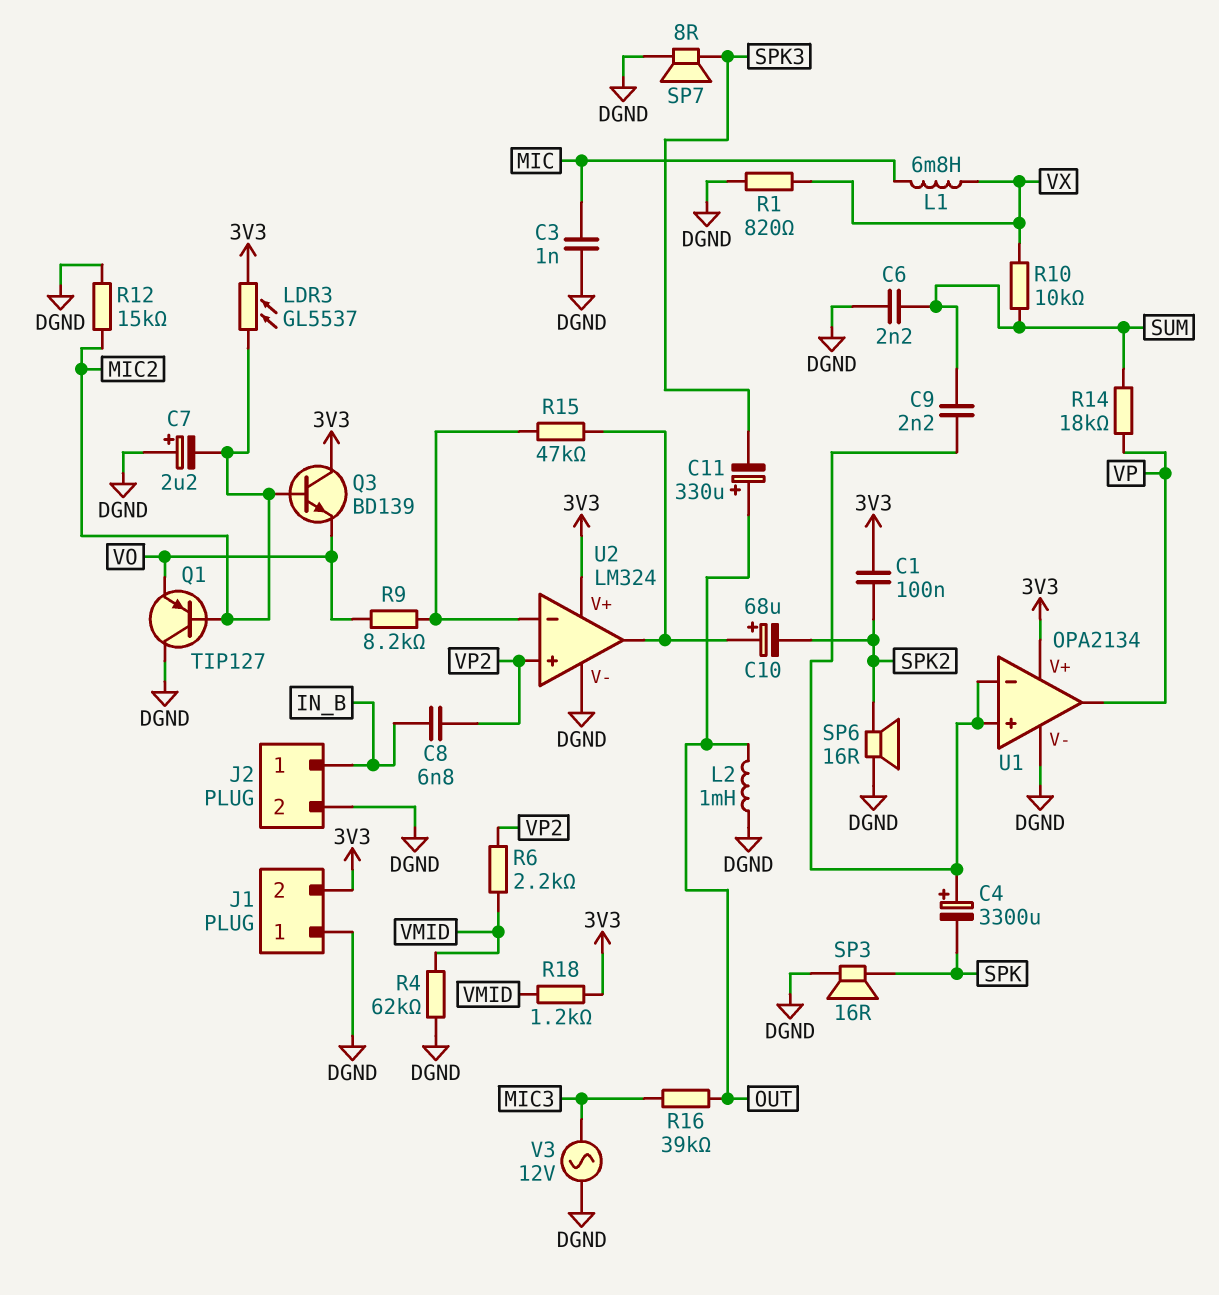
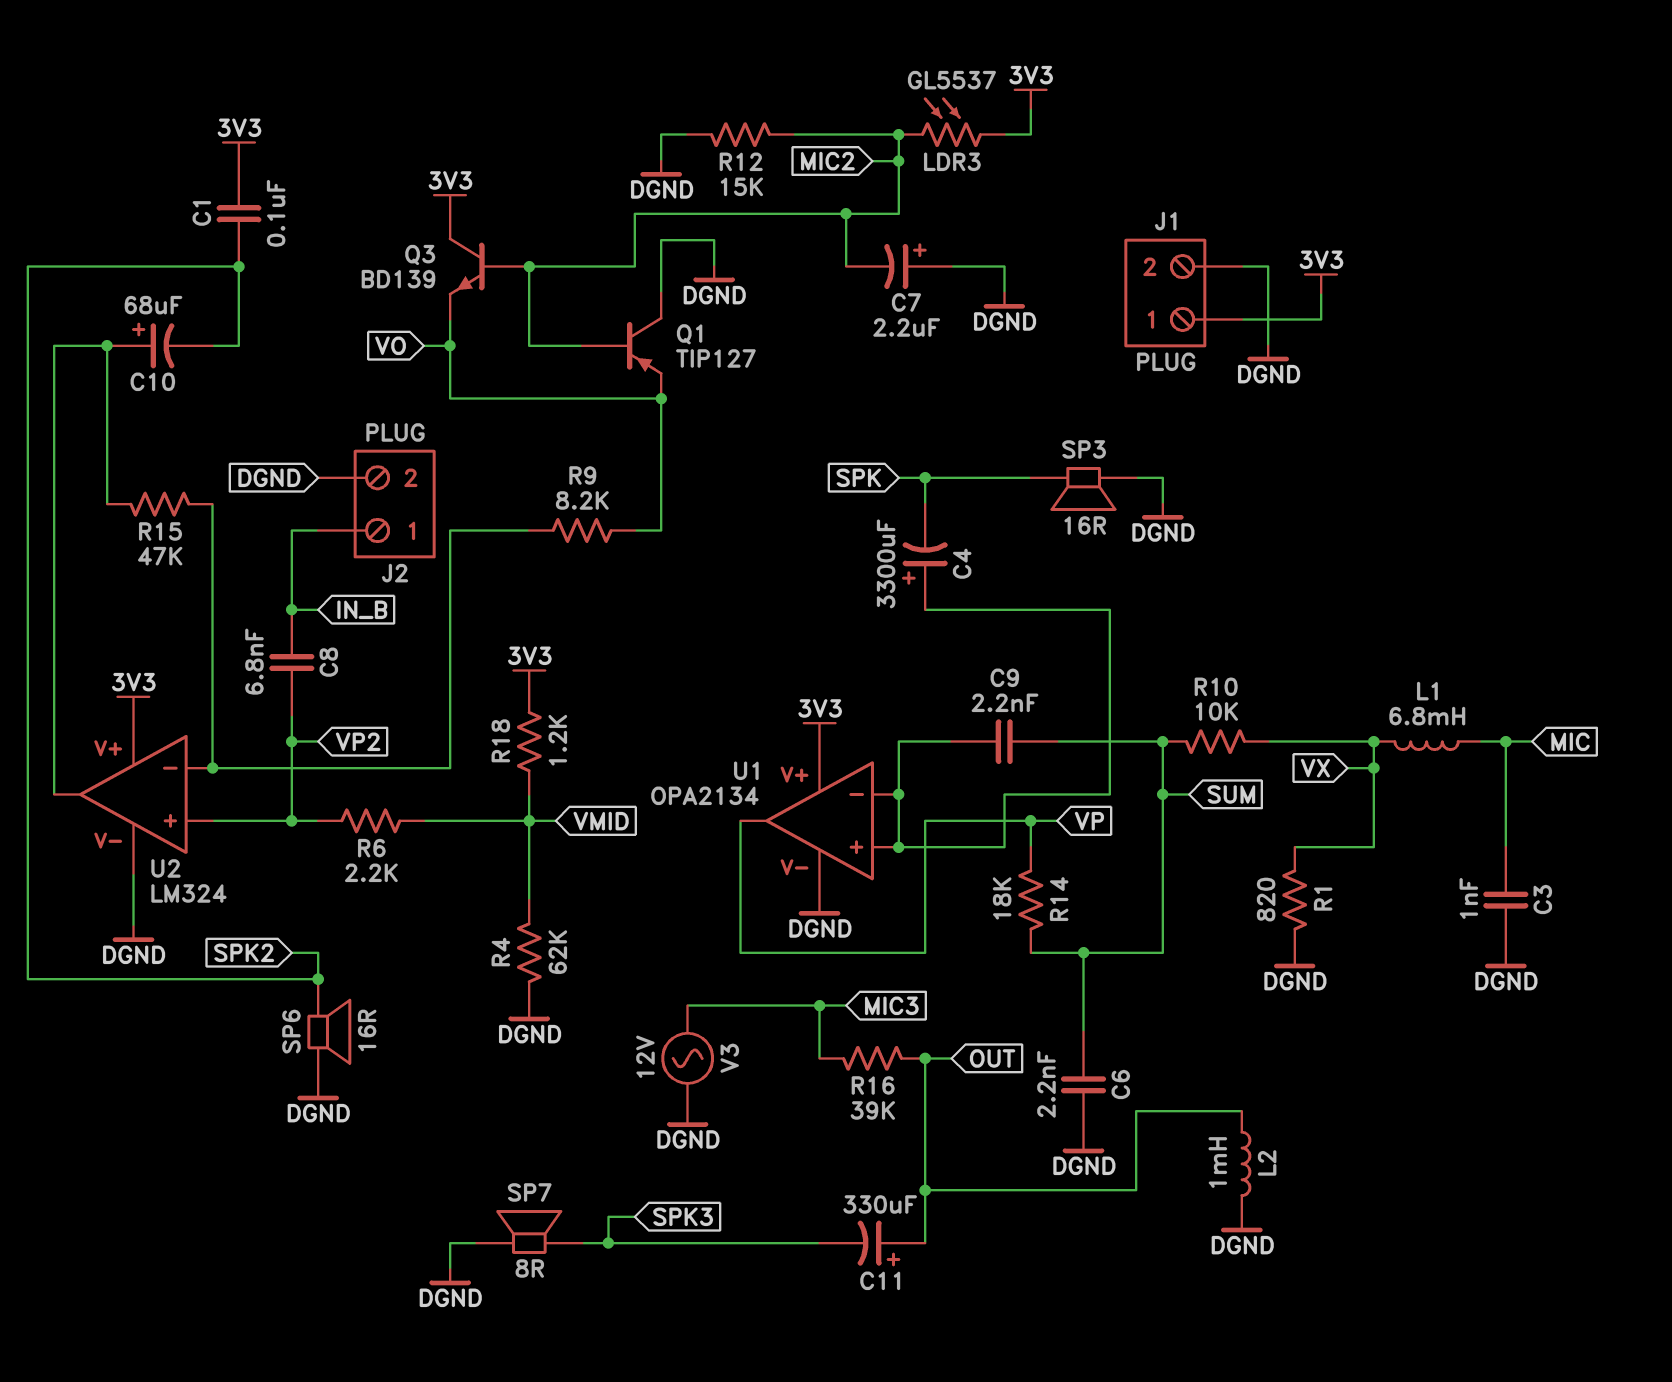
J1 pin 1: DGND -> 3V3
J1 pin 2: 3V3 -> DGND

